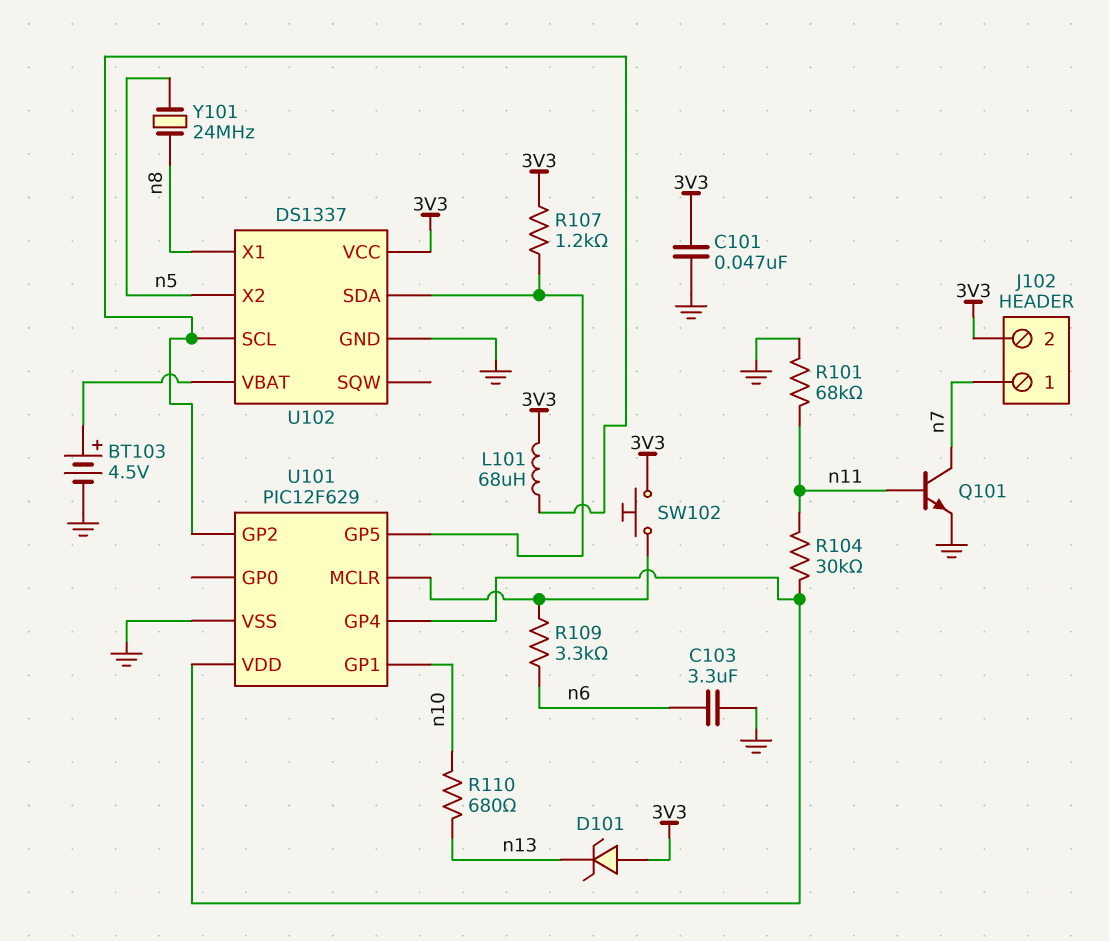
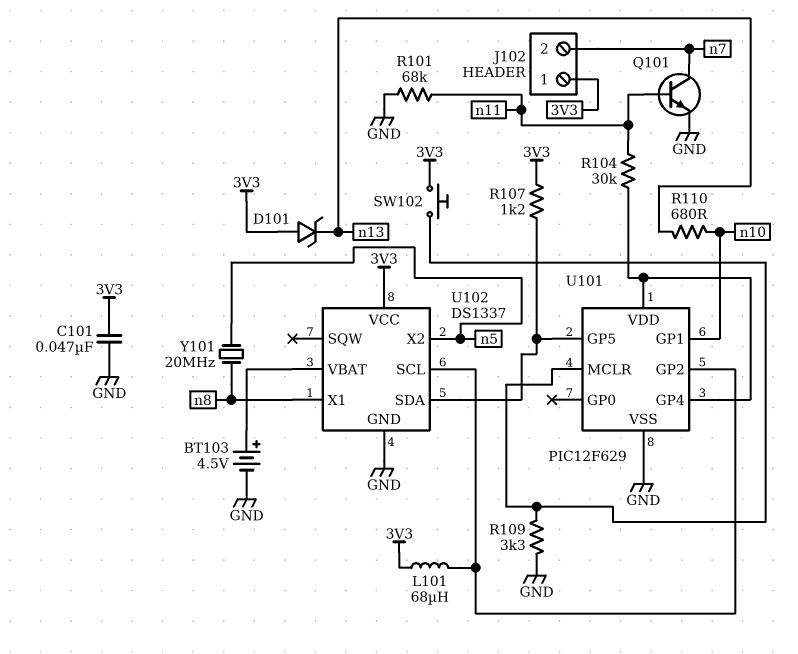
C103: 3.3uF (GND, n6) -> none
J102 pin 1: n7 -> 3V3
J102 pin 2: 3V3 -> n7
R109: 3.3k (U101/MCLR, n6) -> 3.3k (GND, U101/MCLR)
Y101: 24MHz (n5, n8) -> 20MHz (n5, n8)

